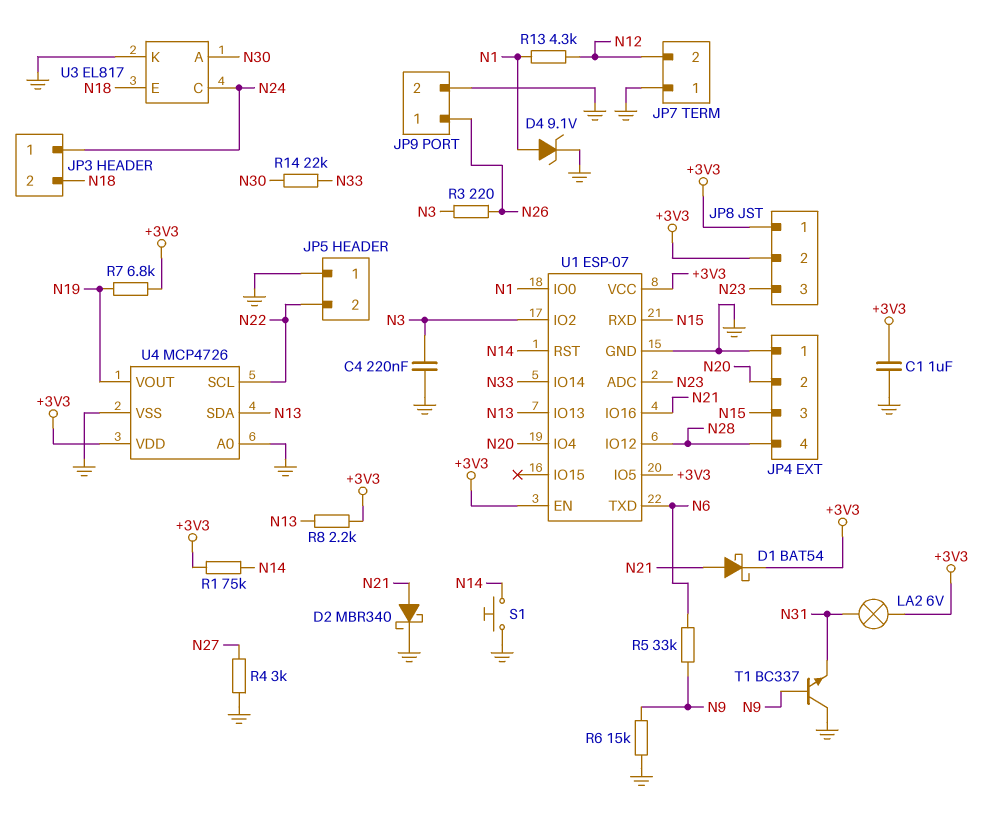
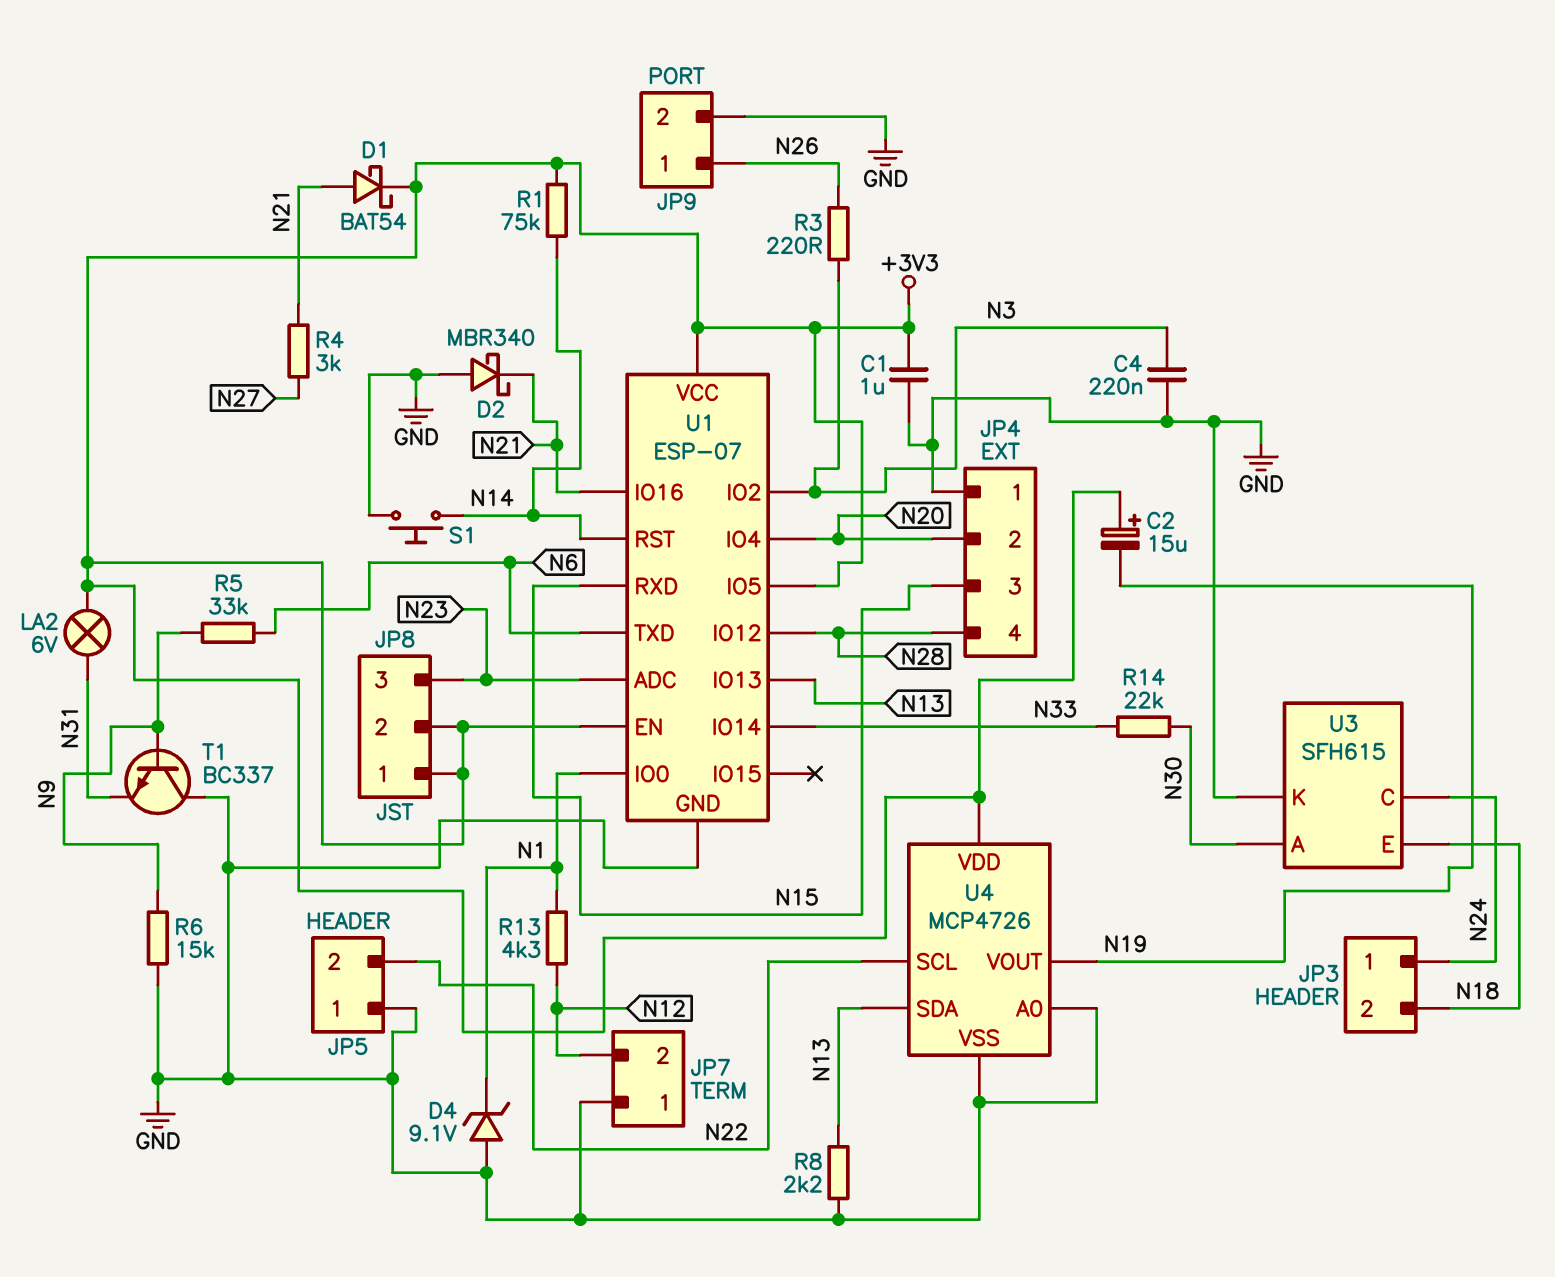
C2: none -> 15uF (plus +3V3, minus N19)
D2: schottky MBR340 (A N21, K GND) -> schottky MBR340 (A GND, K N21)
D4: zener 9.1V (A N1, K GND) -> zener 9.1V (A GND, K N1)
R4: 3k (GND, N27) -> 3k (N21, N27)
R7: 6.8k (+3V3, N19) -> none
R8: 2.2k (+3V3, N13) -> 2.2k (GND, N13)
U3: EL817 -> SFH615

